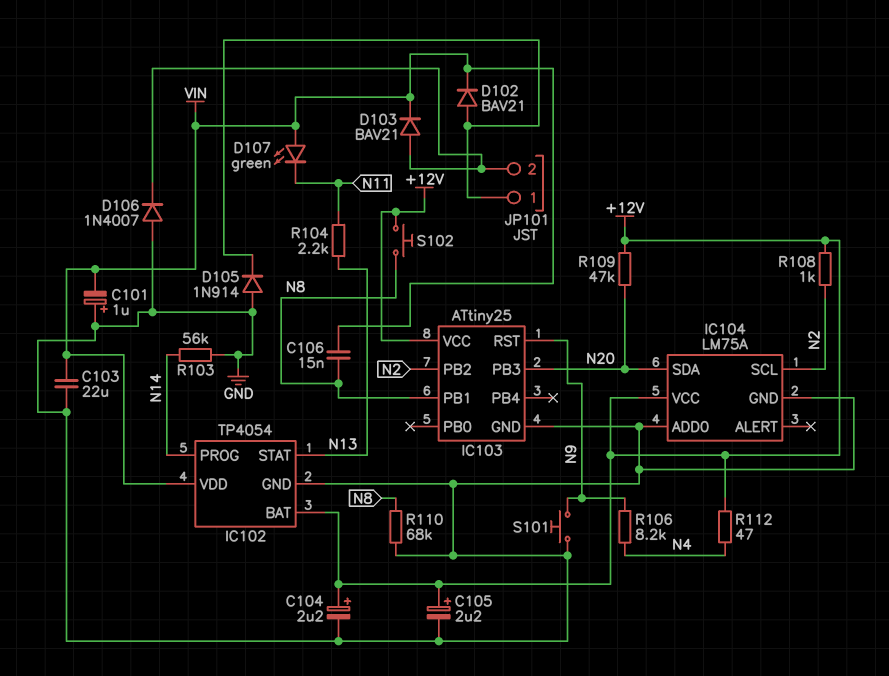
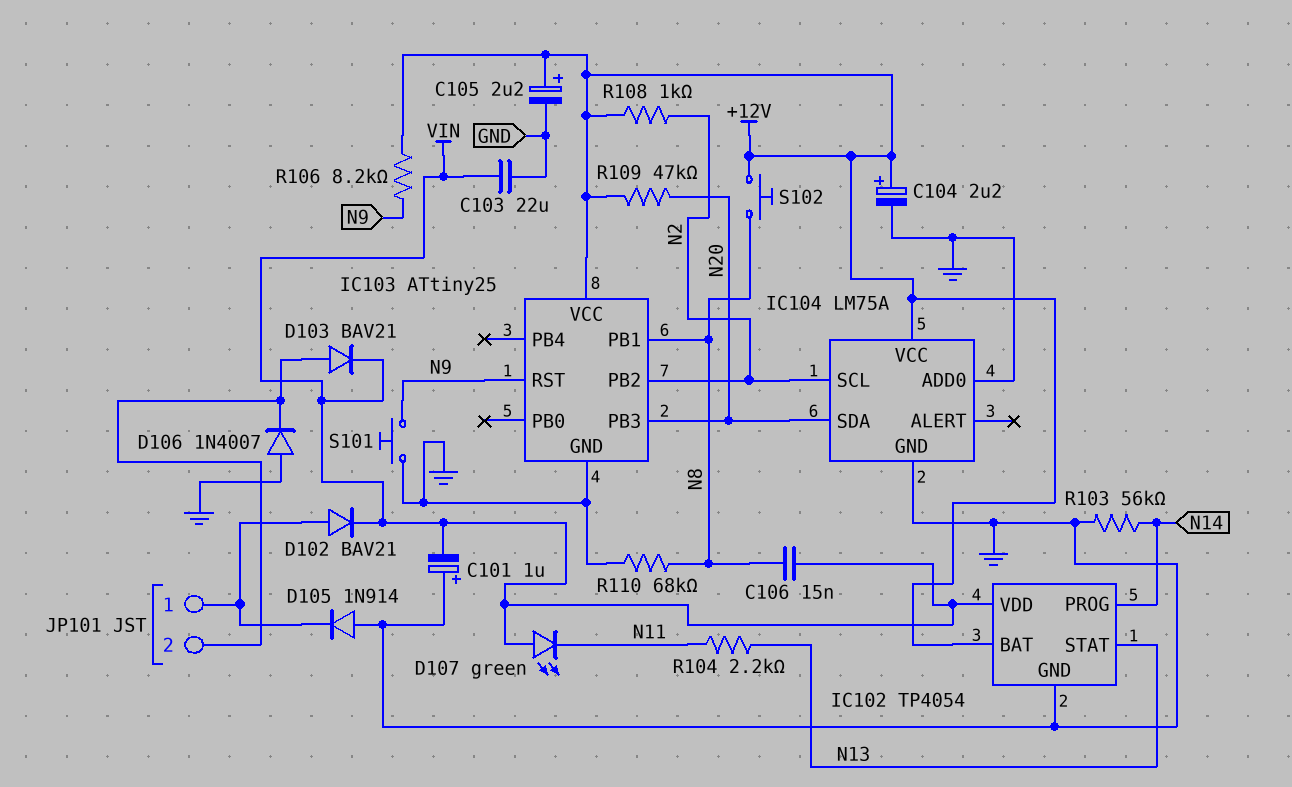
R106: 8.2k (N4, N9) -> 8.2k (+12V, N9)
R112: 47 (+12V, N4) -> none

